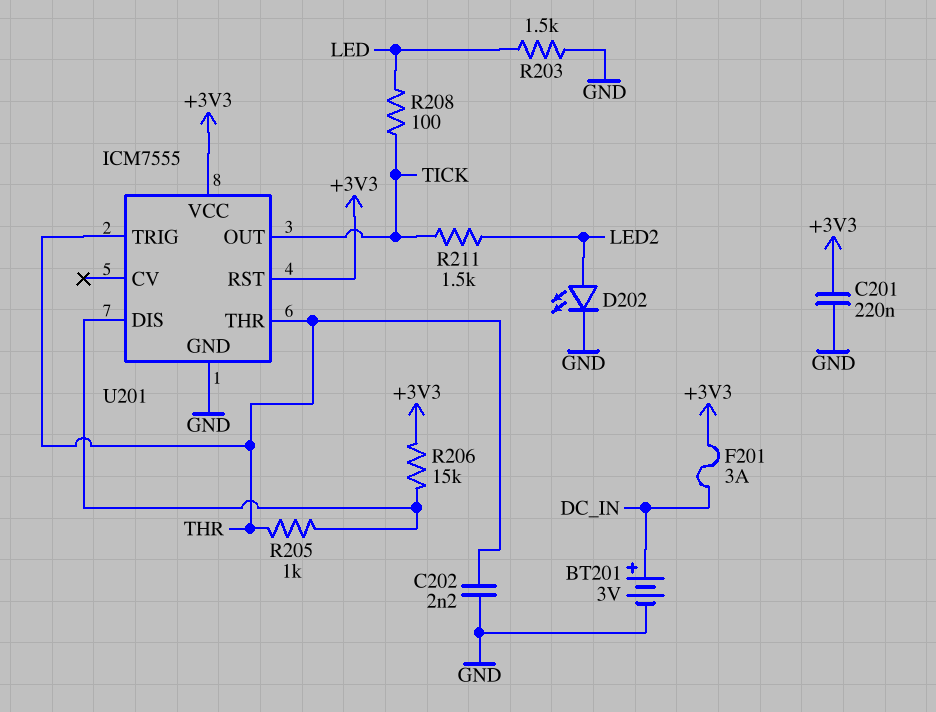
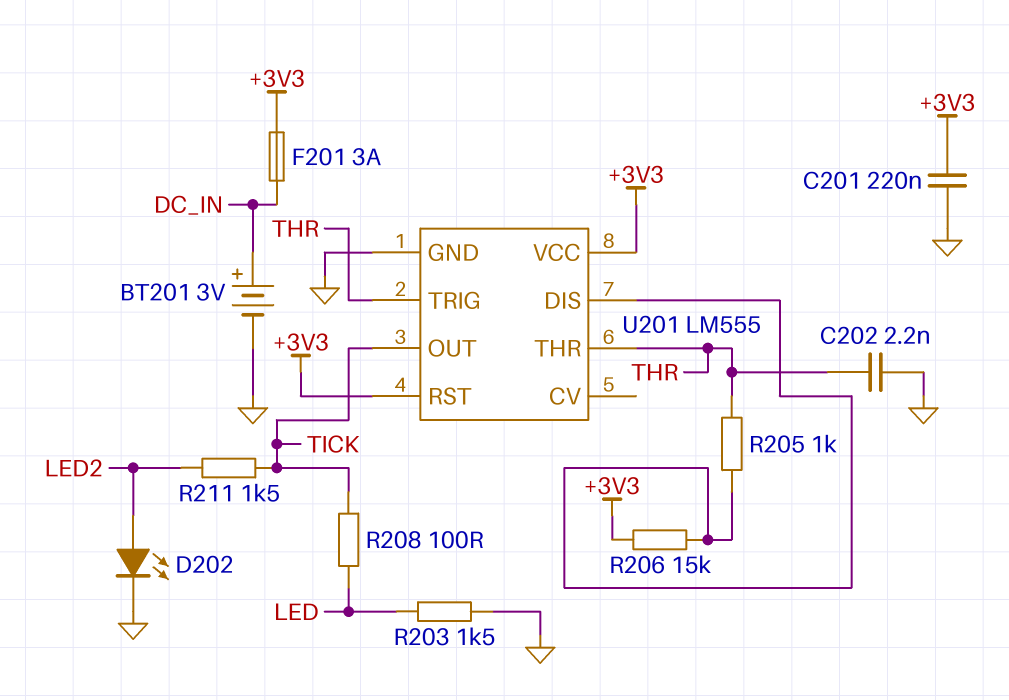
U201: ICM7555 -> LM555

